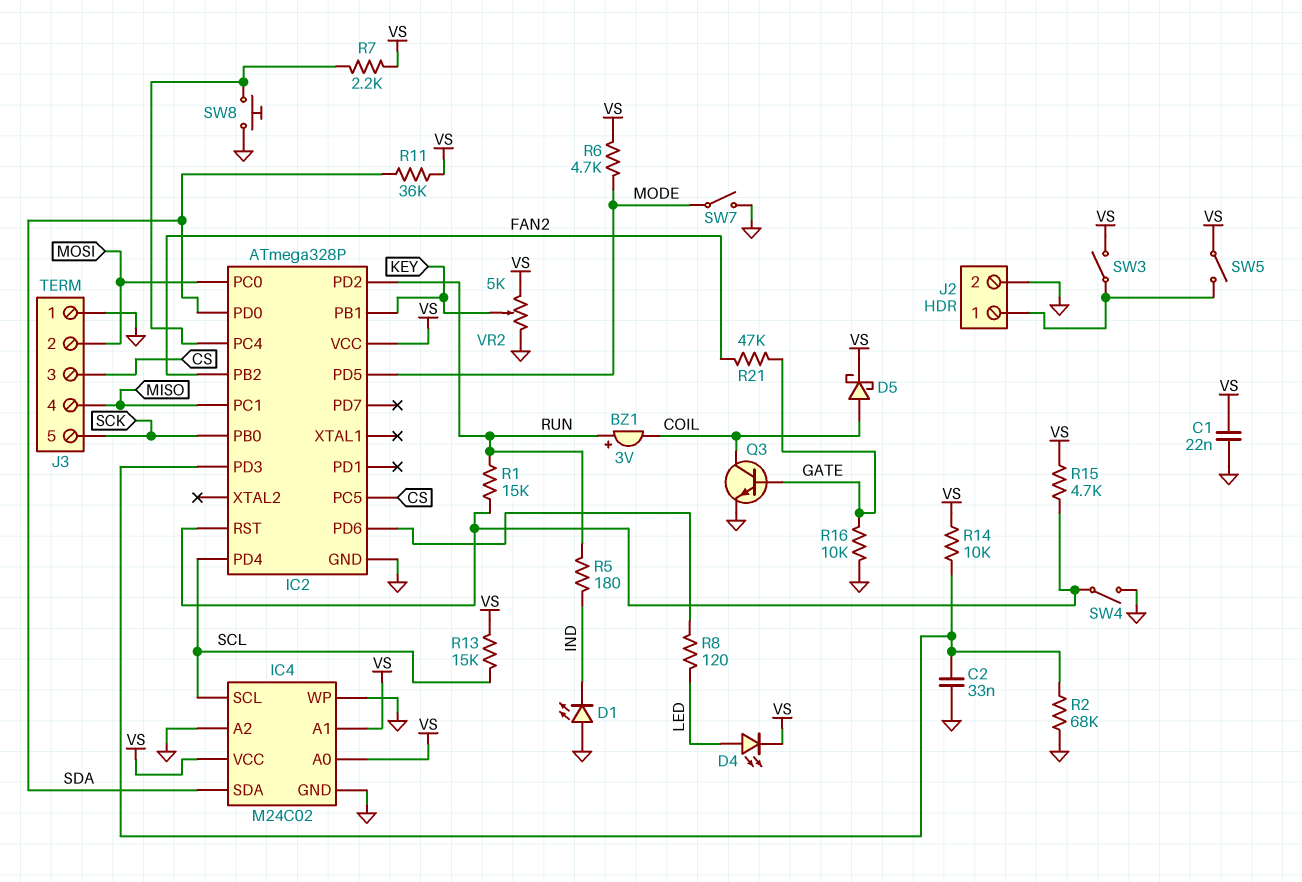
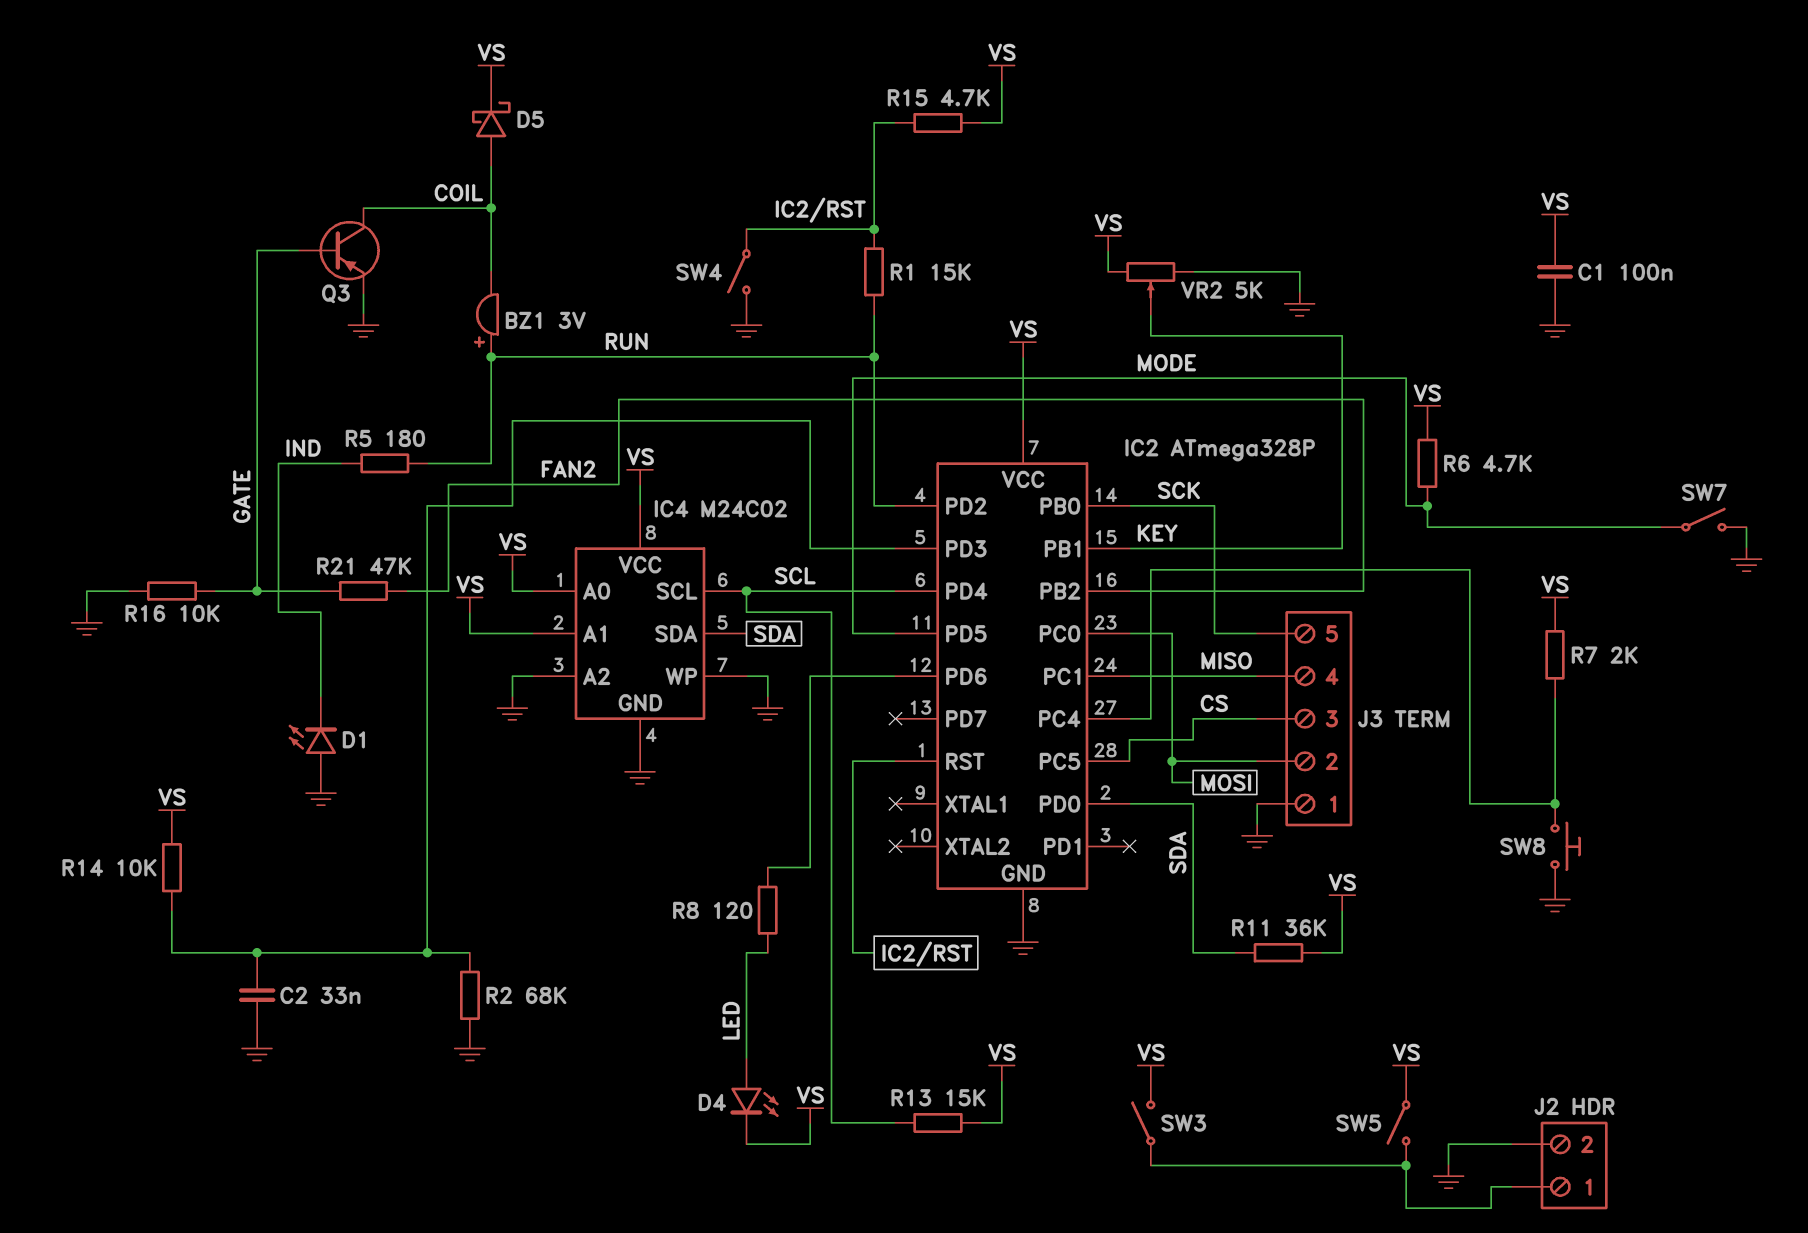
C1: 22nF (GND, VS) -> 100nF (GND, VS)
Q3: NPN (B GATE, C COIL, E GND) -> PNP (B GATE, C COIL, E GND)
R7: 2.2k (IC2/PC4, VS) -> 2k (IC2/PC4, VS)

